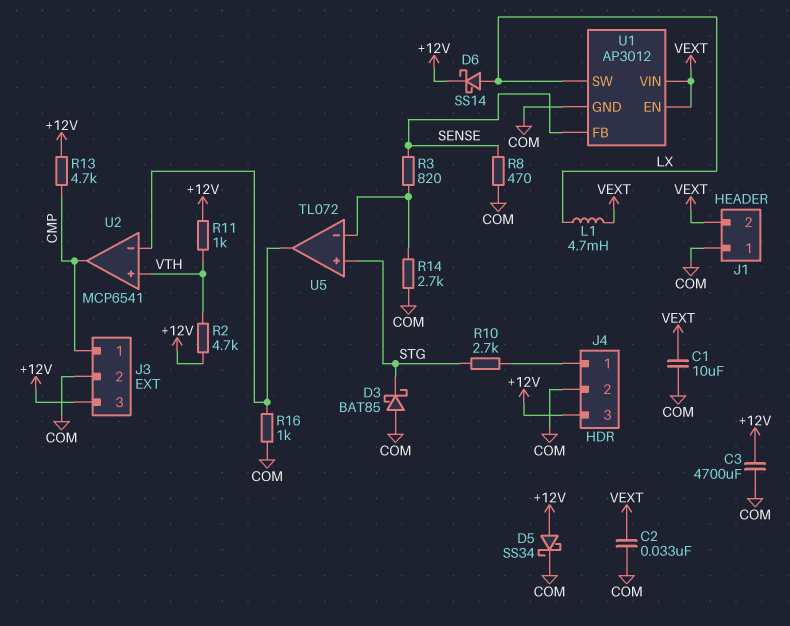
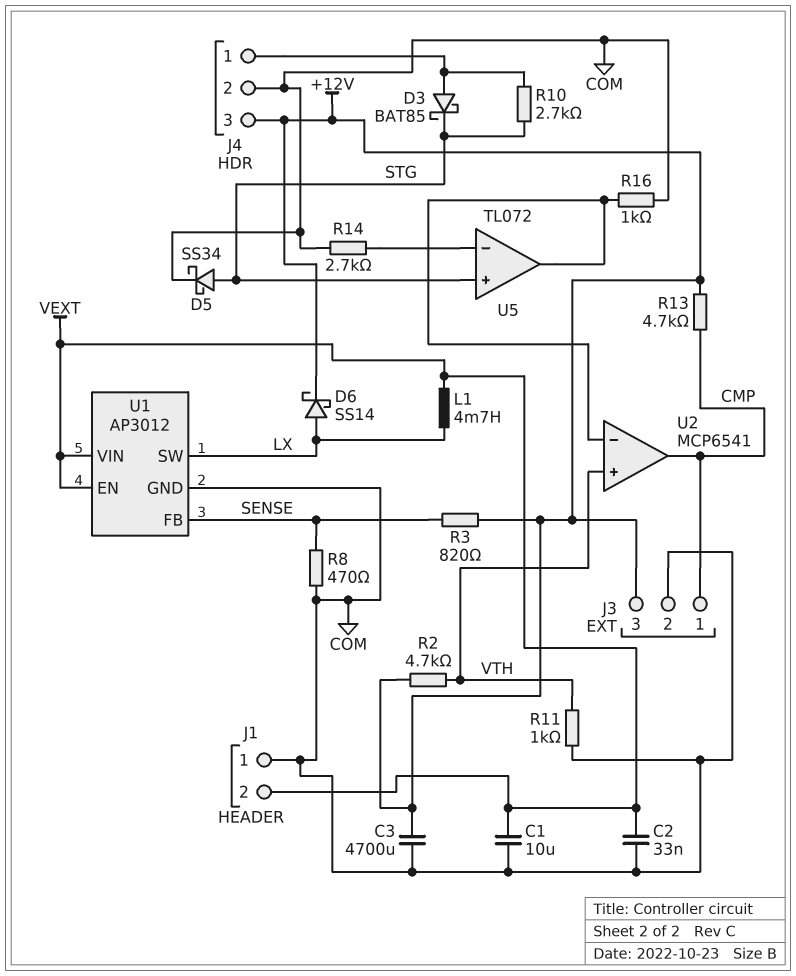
D3: schottky BAT85 (A COM, K STG) -> schottky BAT85 (A J4/1, K STG)
D5: schottky SS34 (A +12V, K COM) -> schottky SS34 (A STG, K COM)
R3: 820 (SENSE, U5/in-) -> 820 (+12V, SENSE)
R11: 1k (+12V, VTH) -> 1k (COM, VTH)

